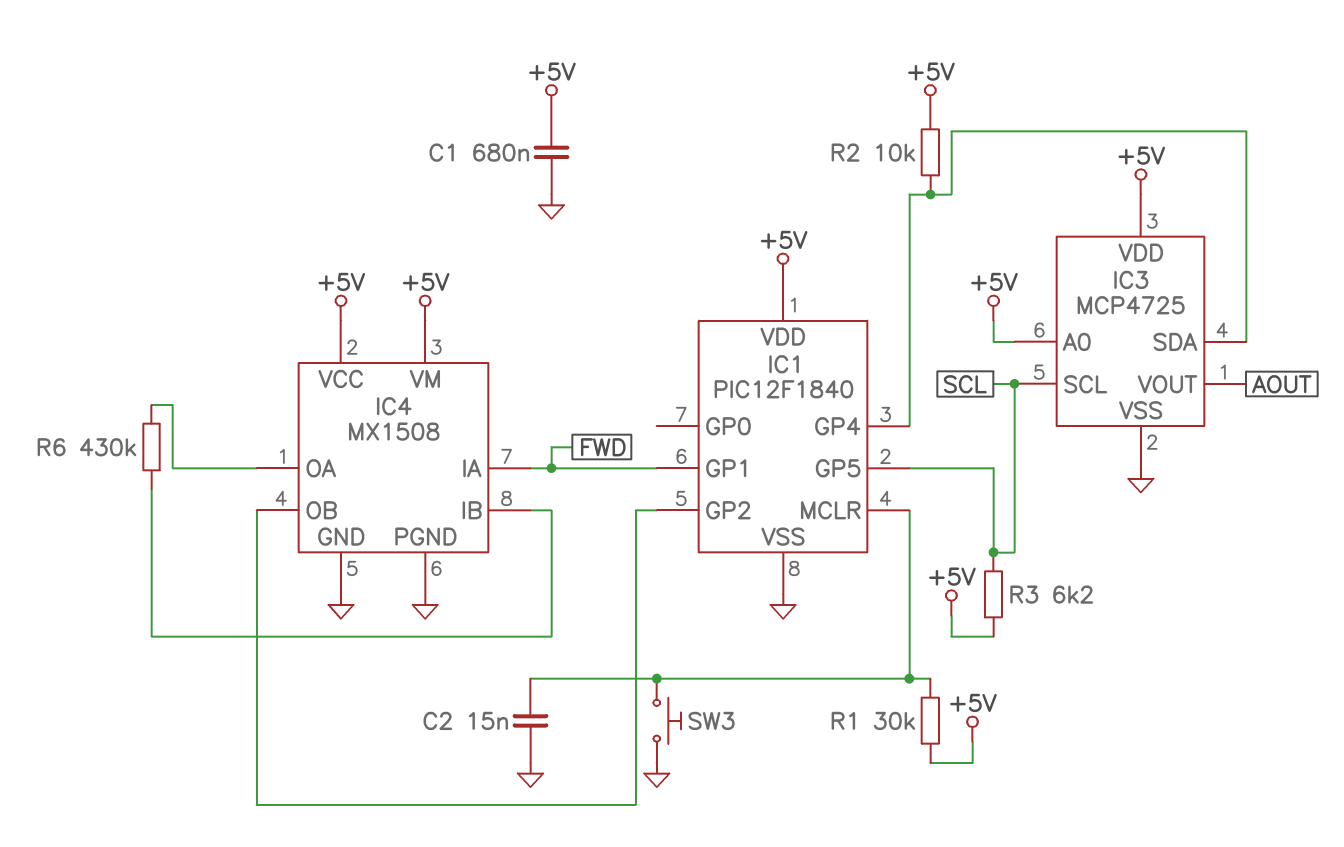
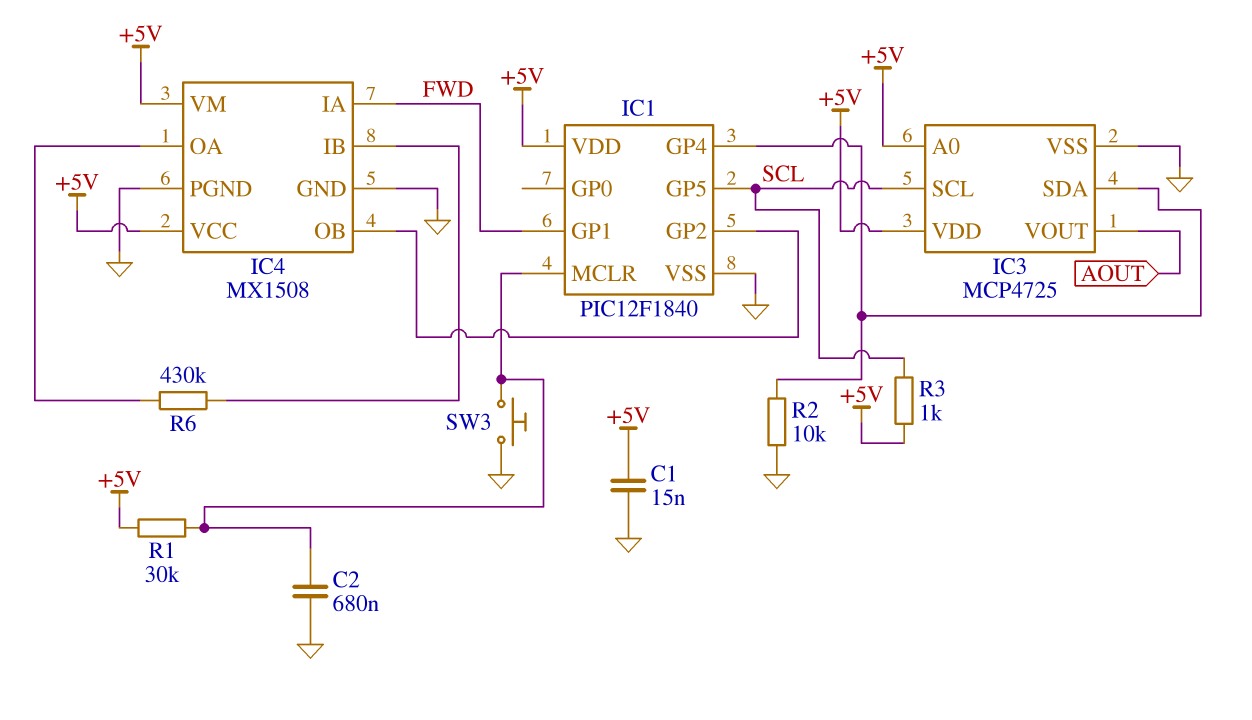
C1: 680nF (+5V, GND) -> 15nF (+5V, GND)
C2: 15nF (GND, IC1/MCLR) -> 680nF (GND, IC1/MCLR)
R2: 10k (+5V, IC1/GP4) -> 10k (GND, IC1/GP4)
R3: 6.2k (+5V, SCL) -> 1k (+5V, SCL)

